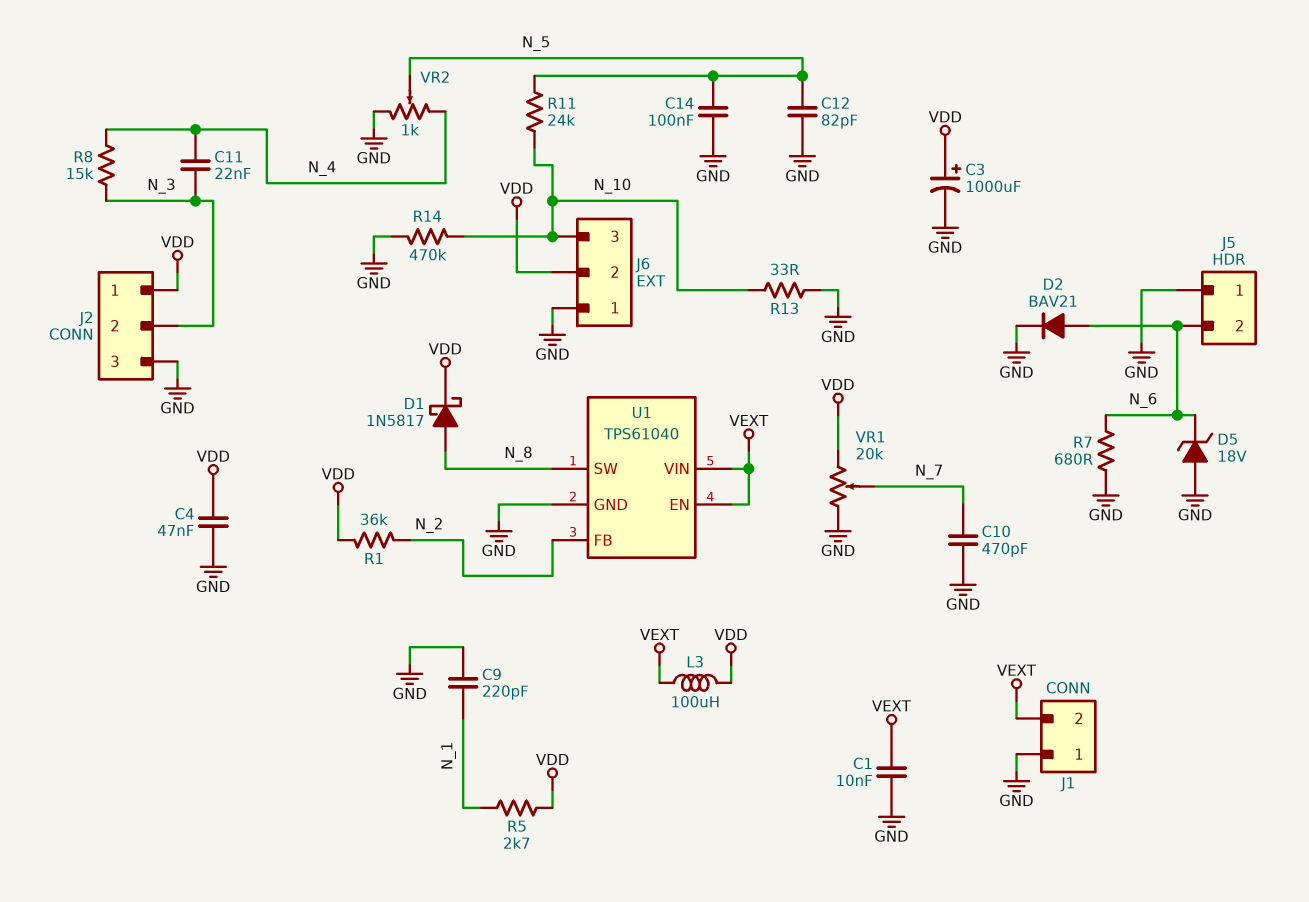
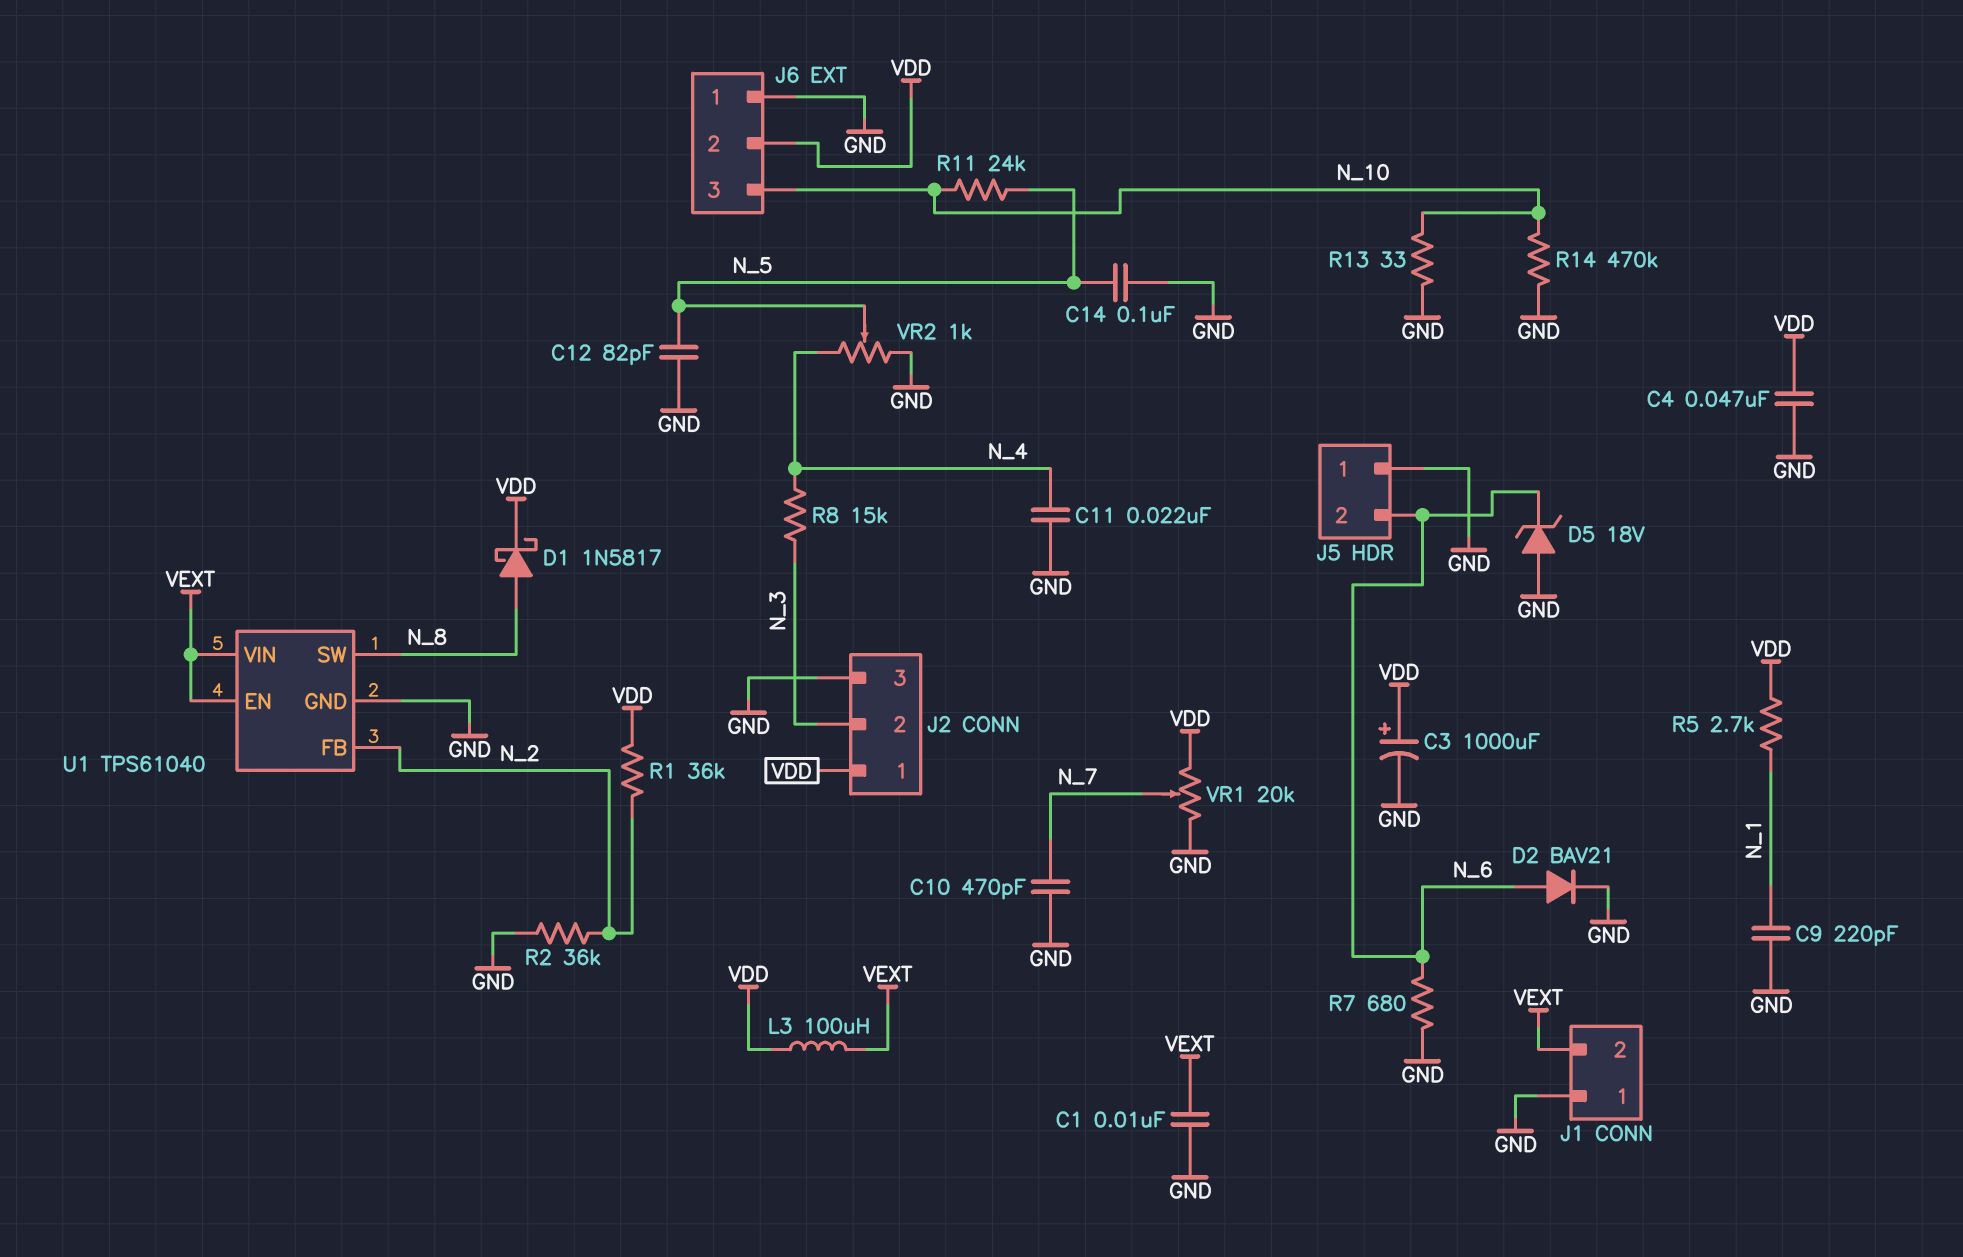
C11: 22nF (N_3, N_4) -> 22nF (GND, N_4)
R2: none -> 36k (GND, N_2)

